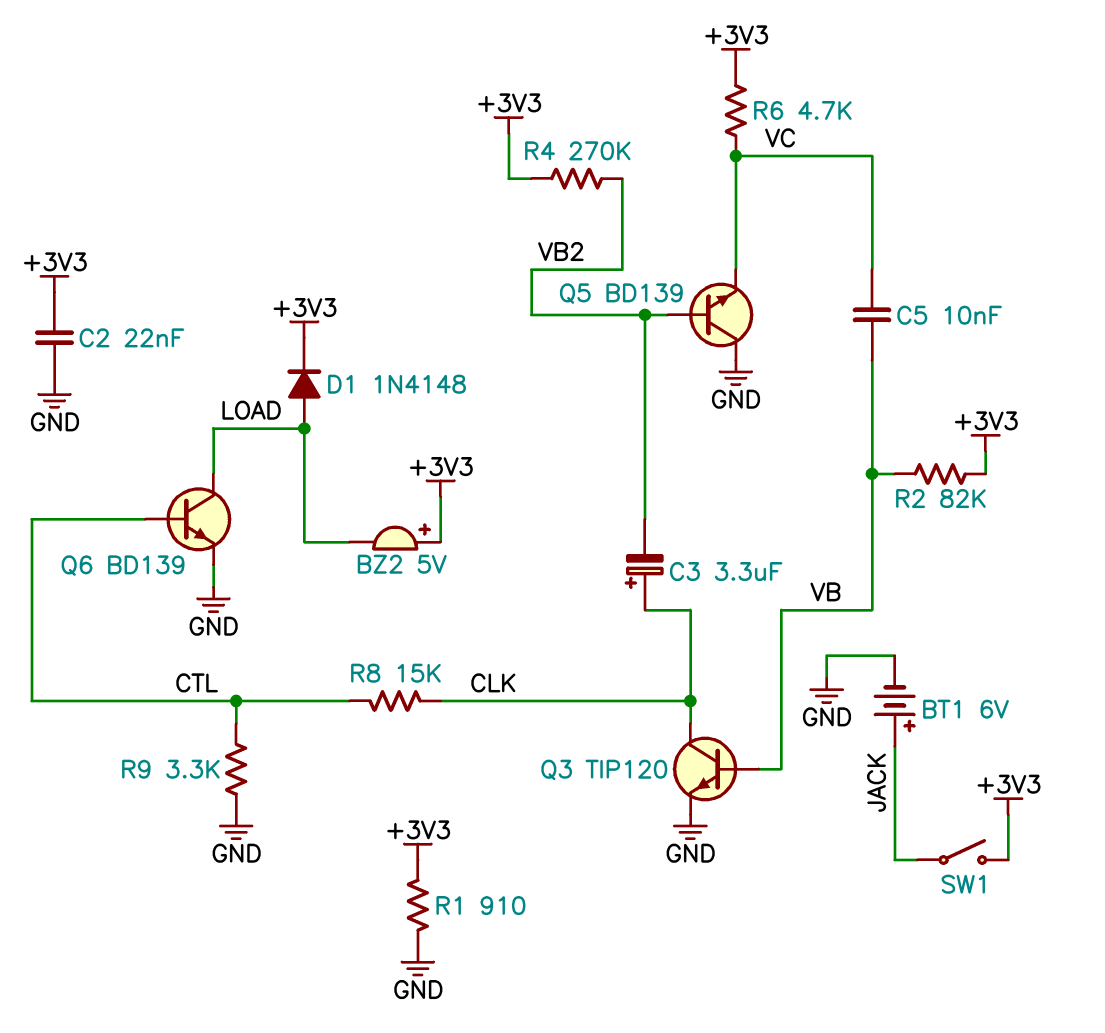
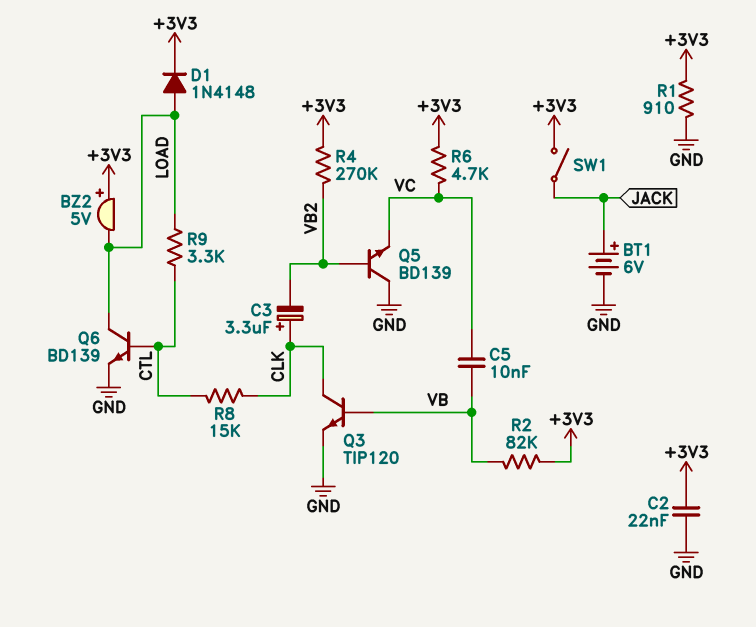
R9: 3.3k (CTL, GND) -> 3.3k (CTL, LOAD)

